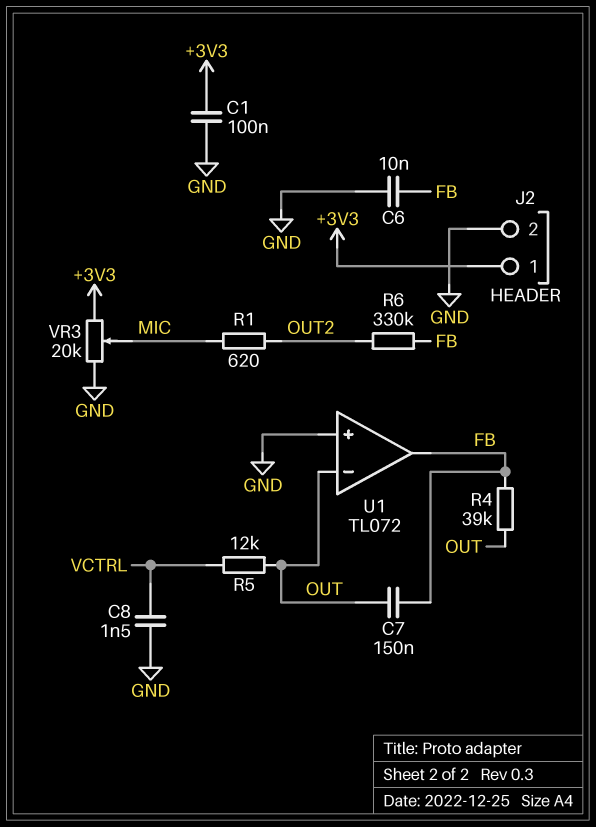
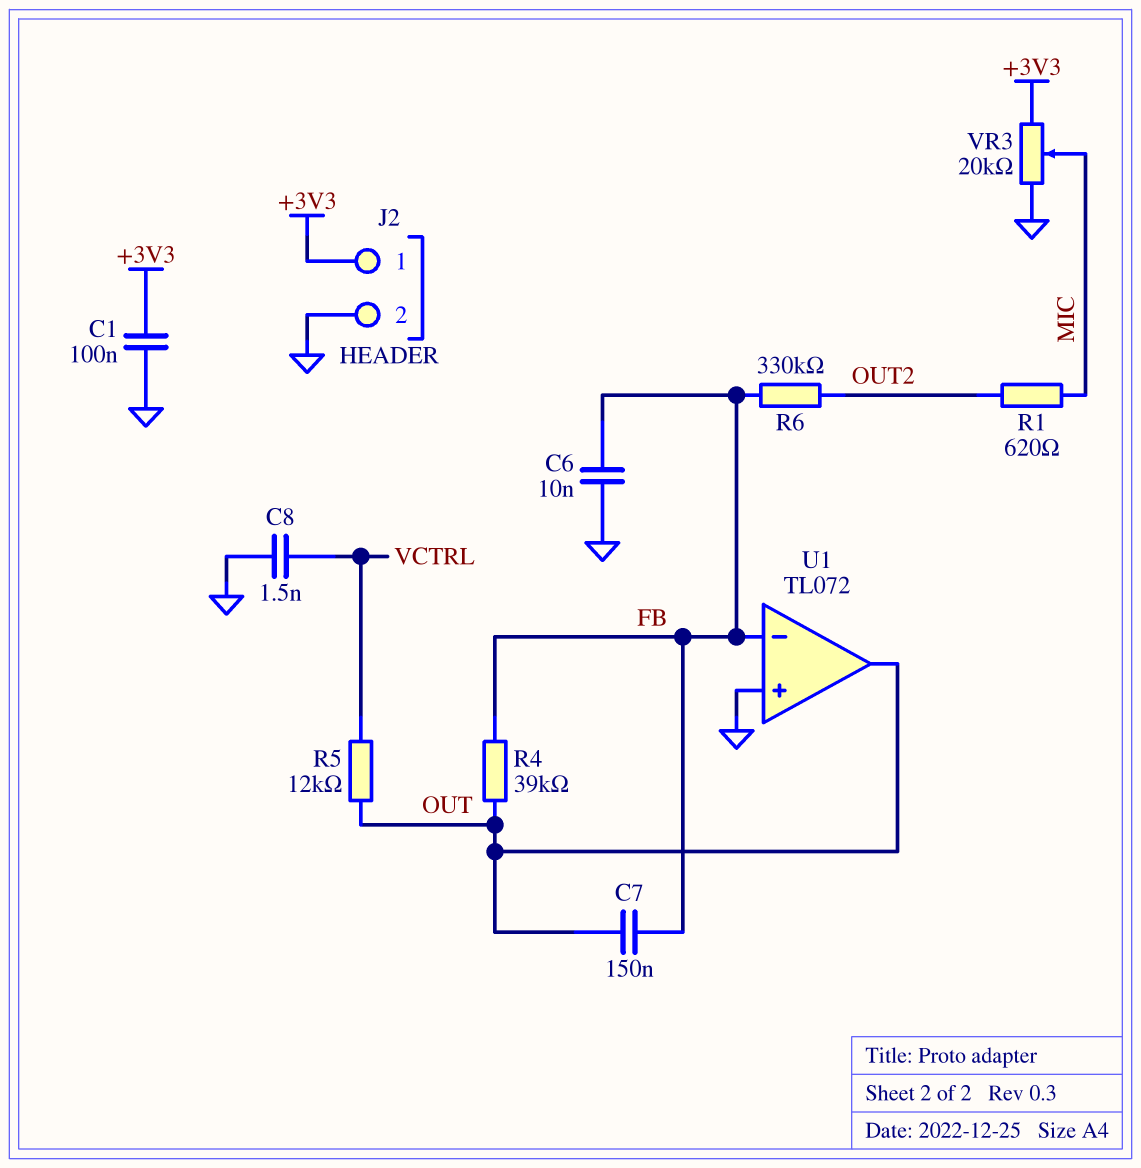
U1 pin in-: OUT -> FB
U1 pin out: FB -> OUT

